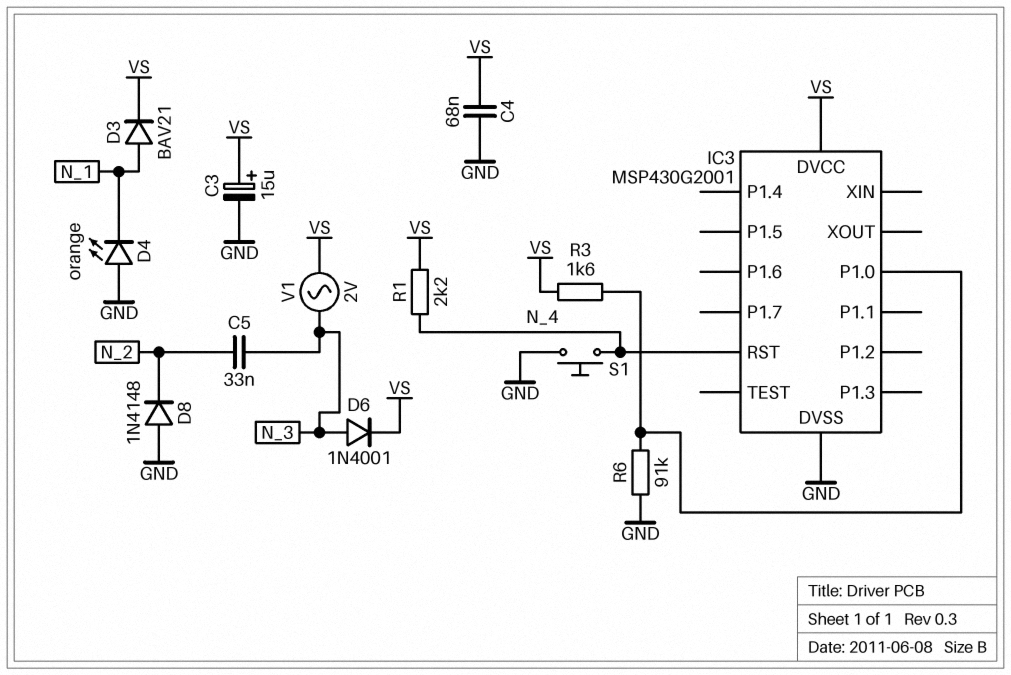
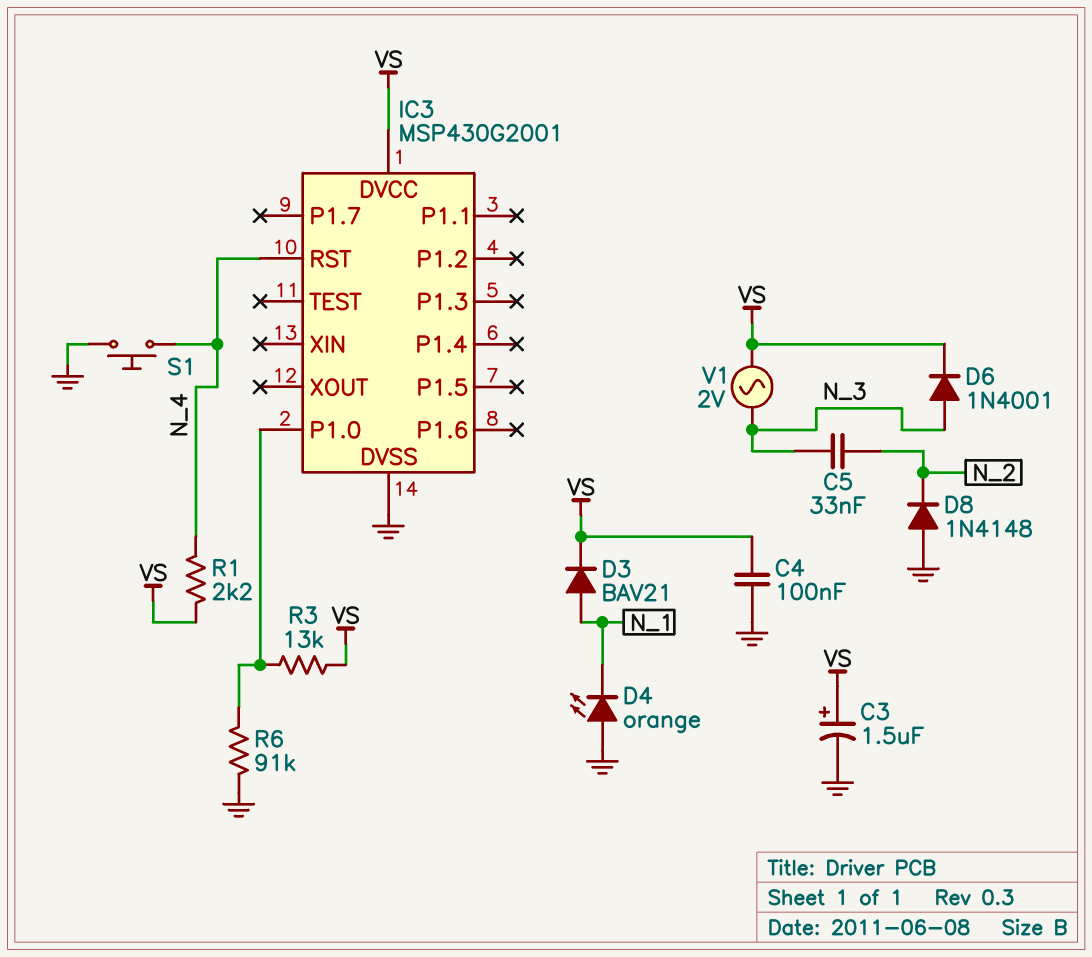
C3: 15uF (plus VS, minus GND) -> 1.5uF (plus VS, minus GND)
C4: 68nF (GND, VS) -> 100nF (GND, VS)
R3: 1.6k (IC3/P1.0, VS) -> 13k (IC3/P1.0, VS)

